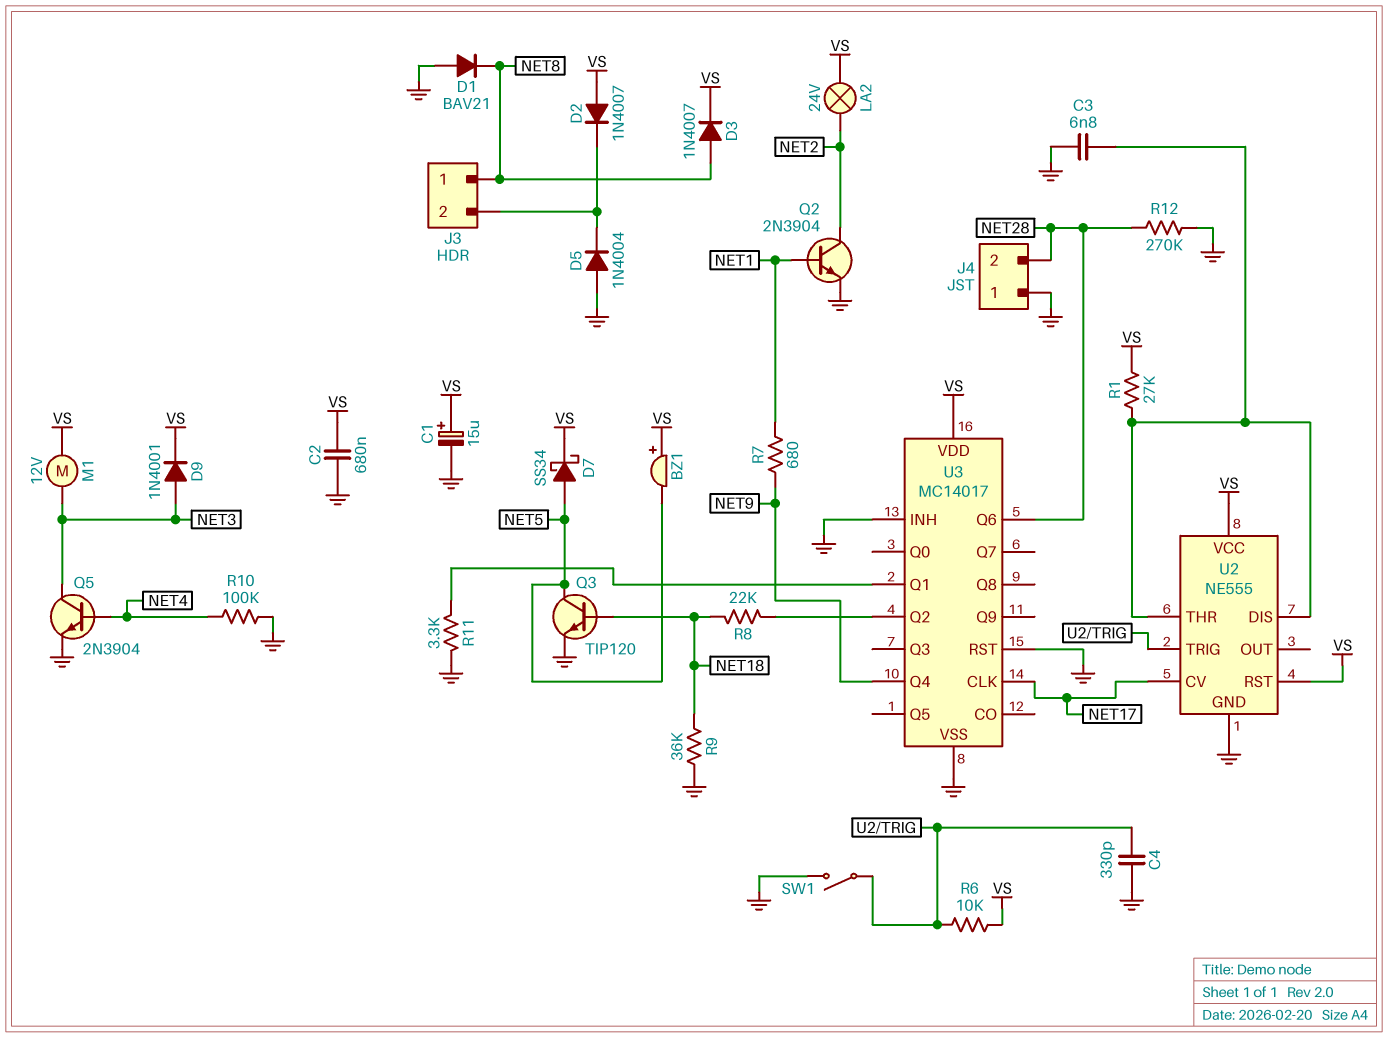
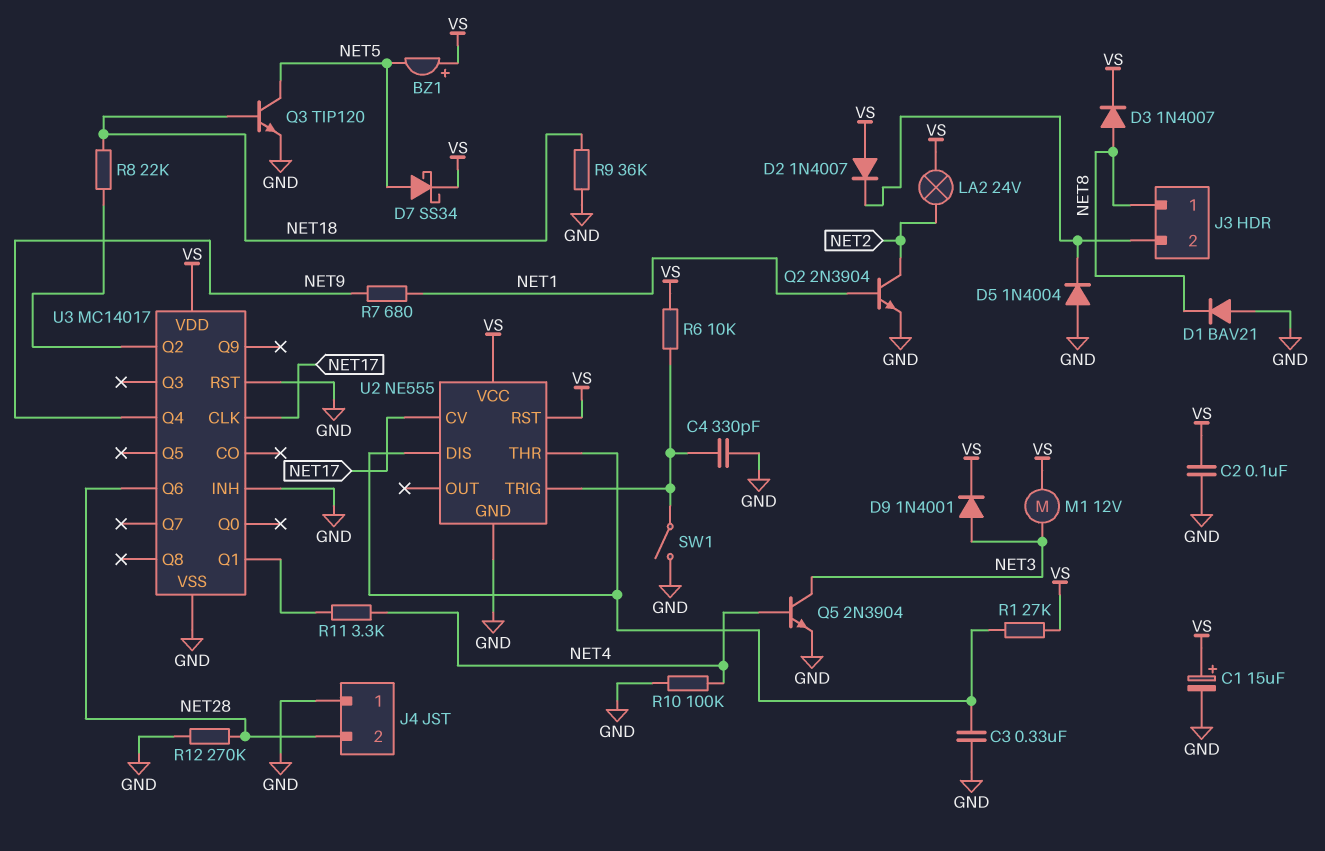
C2: 680nF (GND, VS) -> 100nF (GND, VS)
C3: 6.8nF (GND, U2/DIS) -> 330nF (GND, U2/DIS)
R11: 3.3k (GND, U3/Q1) -> 3.3k (NET4, U3/Q1)

